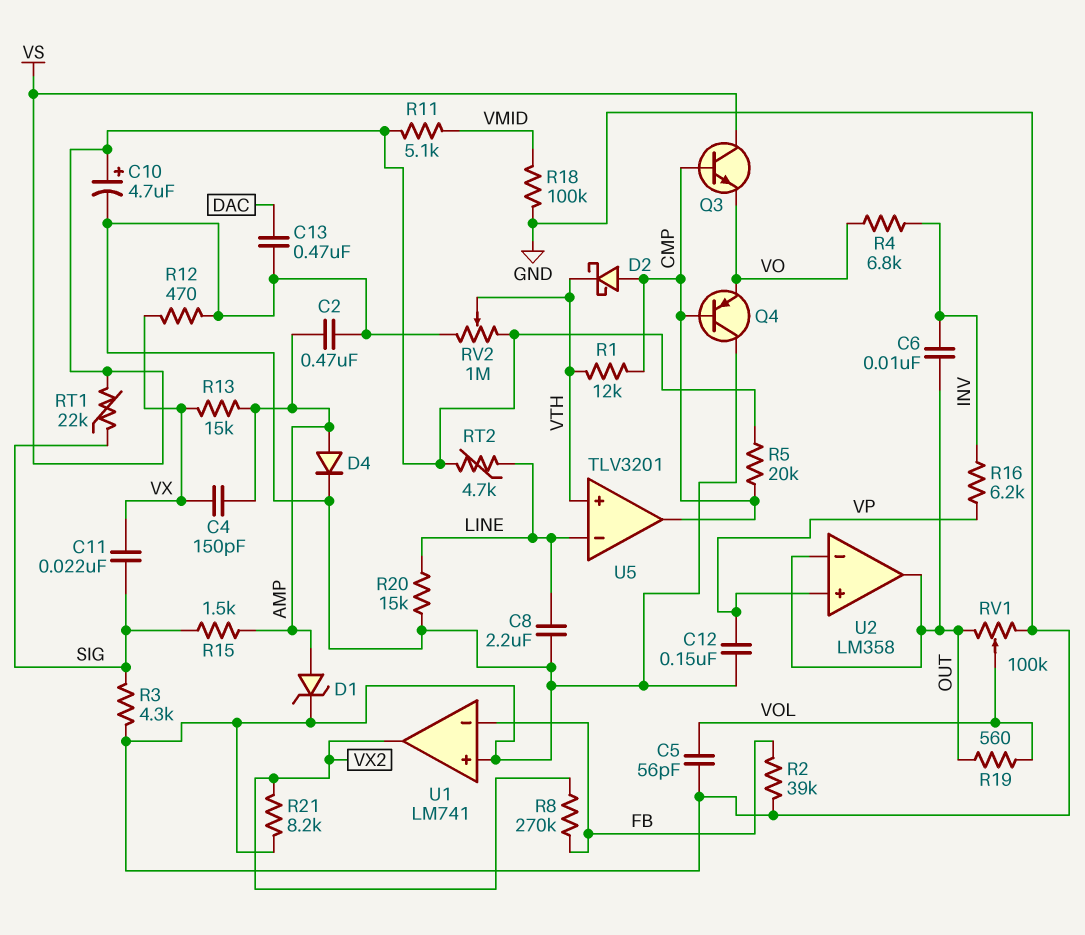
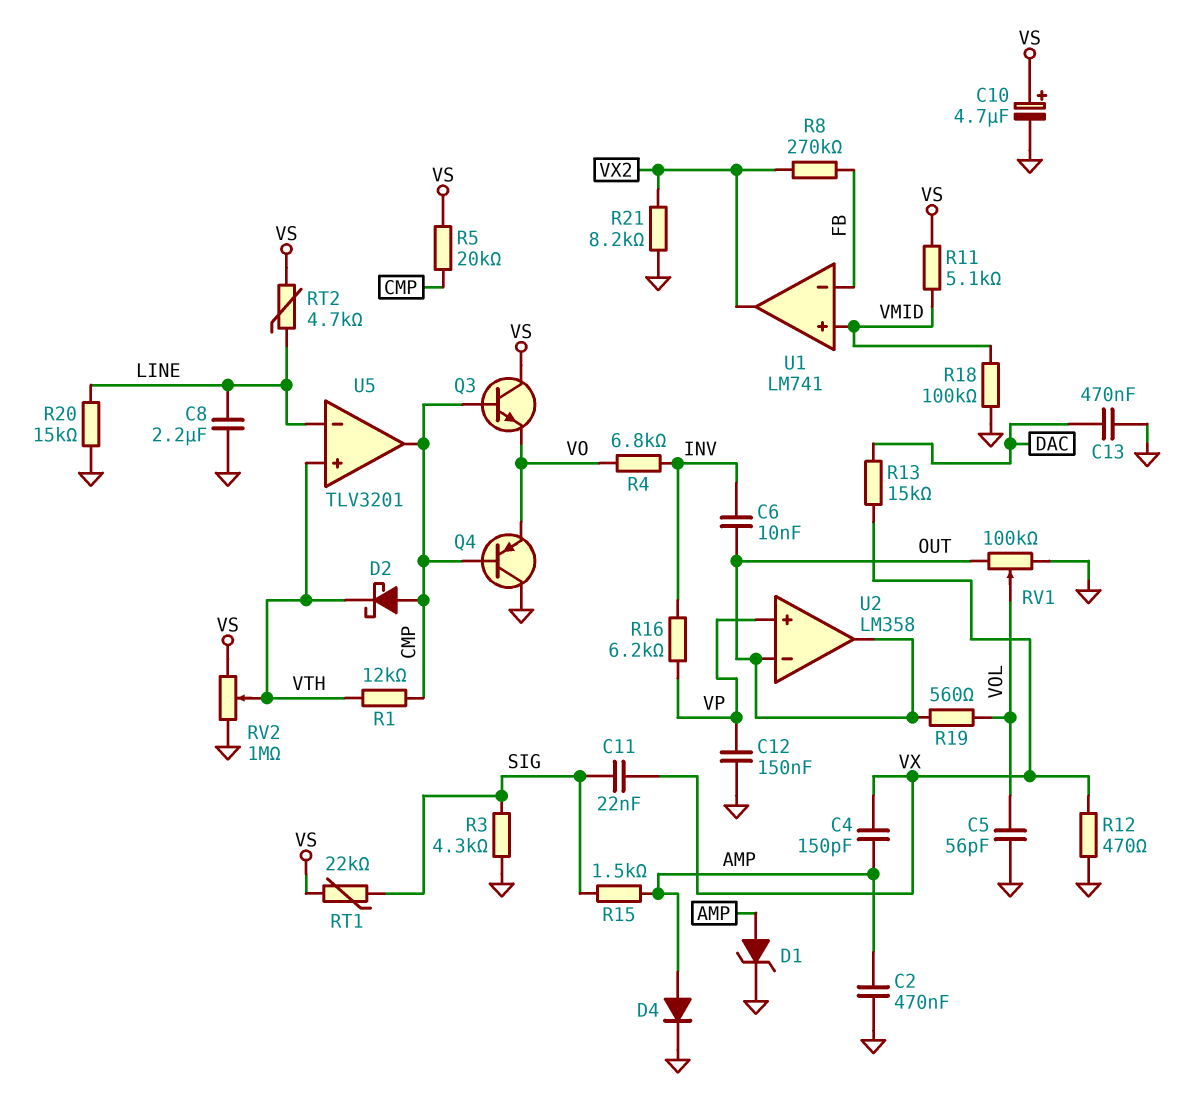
R2: 39k (FB, GND) -> none
R13: 15k (AMP, VX) -> 15k (DAC, VX)
U1 pin in+: GND -> VMID

